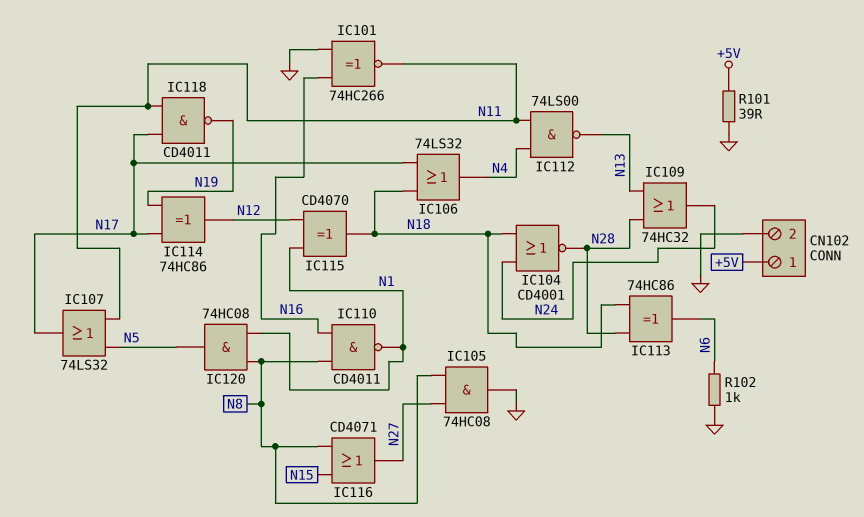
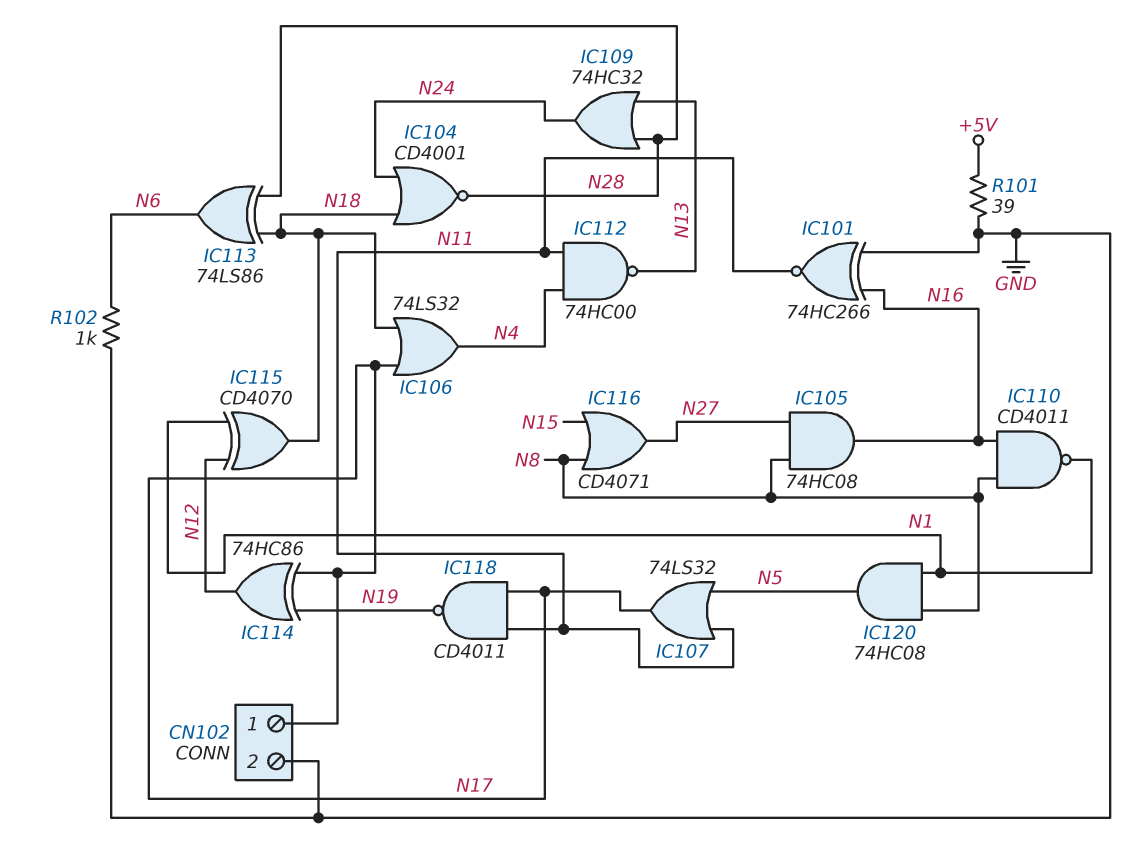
CN102 pin 1: +5V -> N17
IC105: AND 74HC08 (in N8, in N27, out GND) -> AND 74HC08 (in N8, in N27, out N16)
IC112: NAND 74LS00 (in N4, in N11, out N13) -> NAND 74HC00 (in N4, in N11, out N13)
IC113: XOR 74HC86 (in N18, in N28, out N6) -> XOR 74LS86 (in N18, in N28, out N6)

